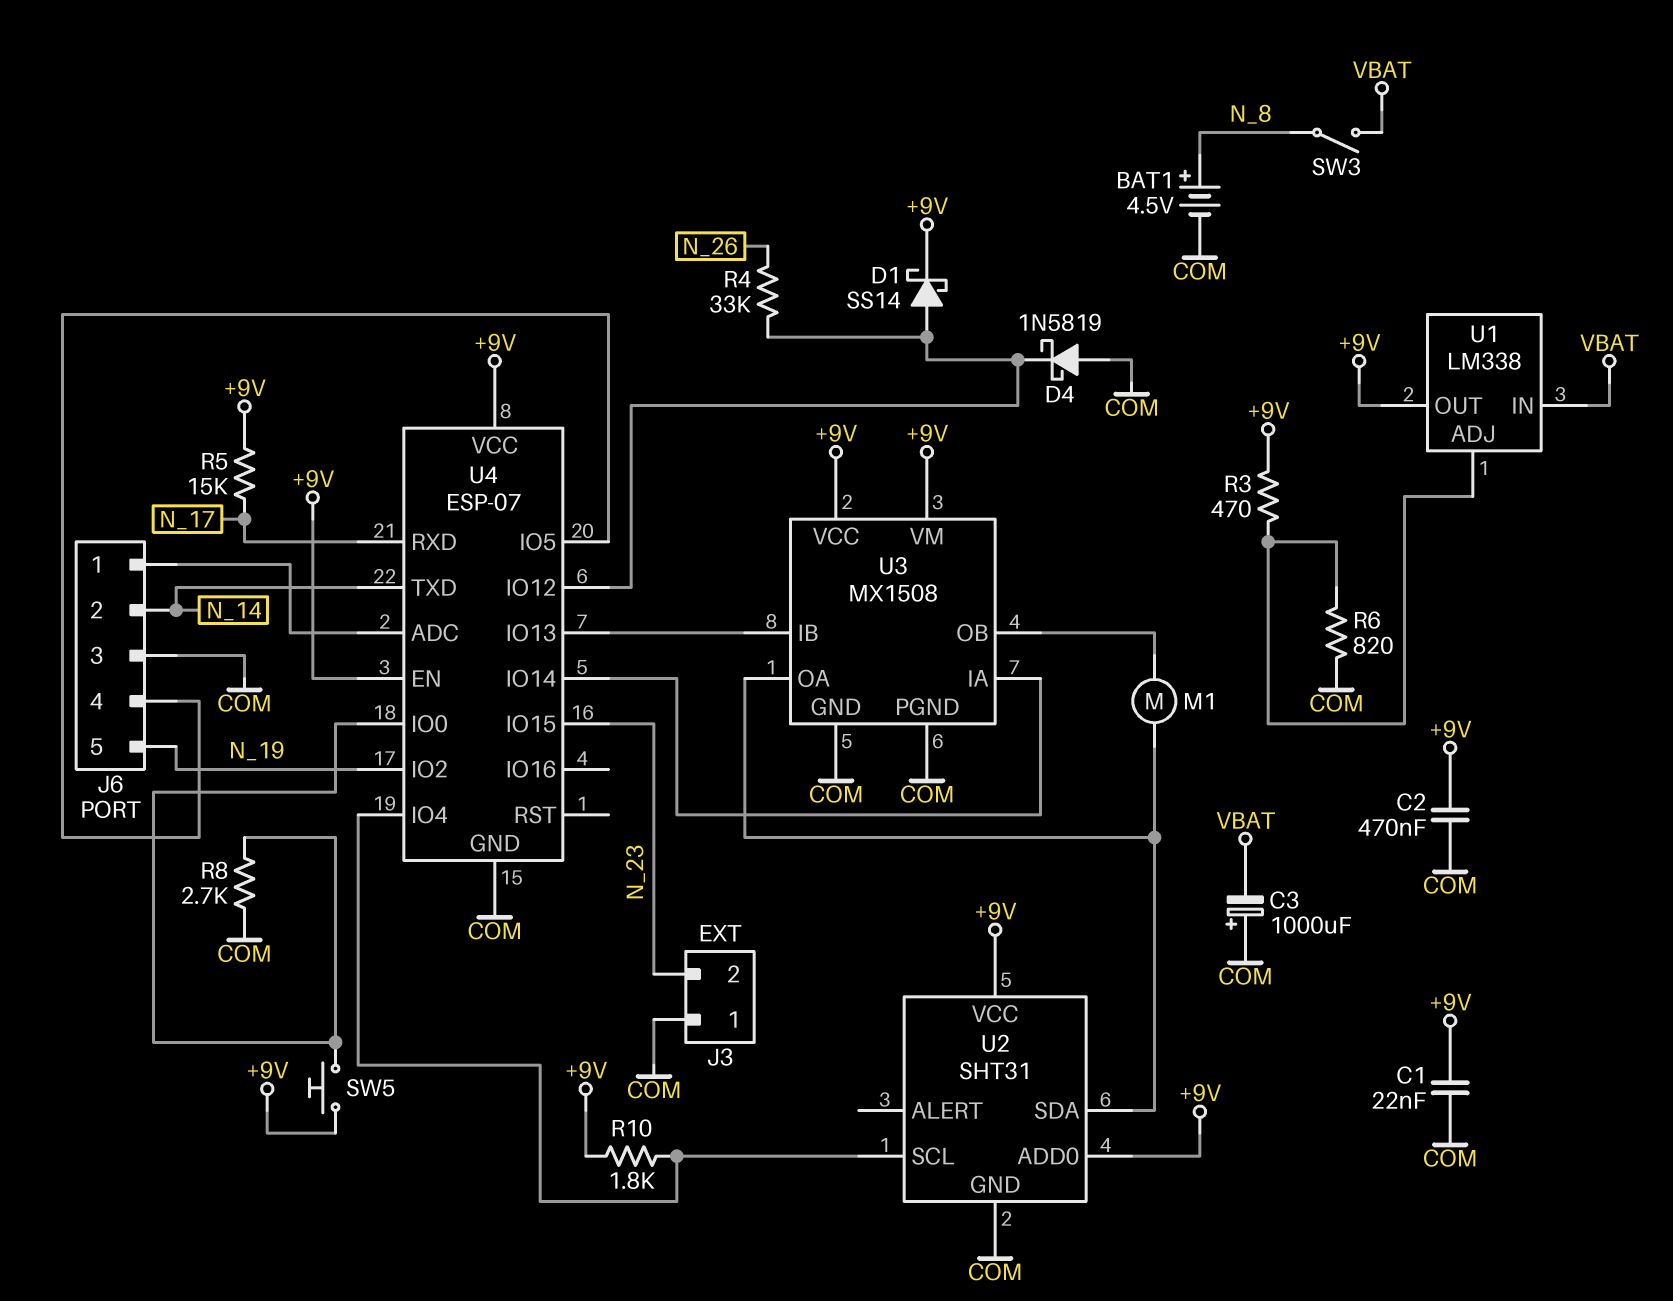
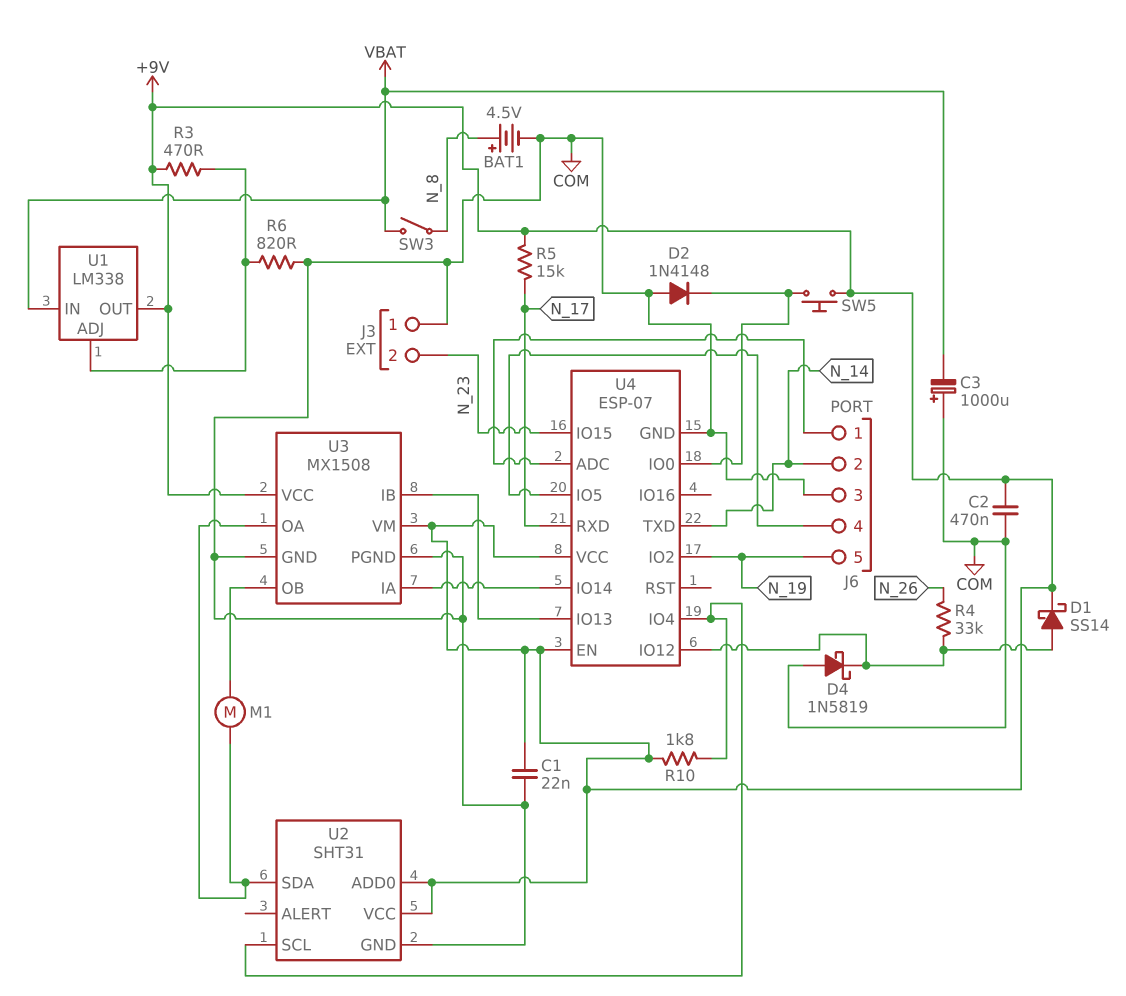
D2: none -> diode 1N4148 (A COM, K U4/IO0)
R8: 2.7k (COM, U4/IO0) -> none

